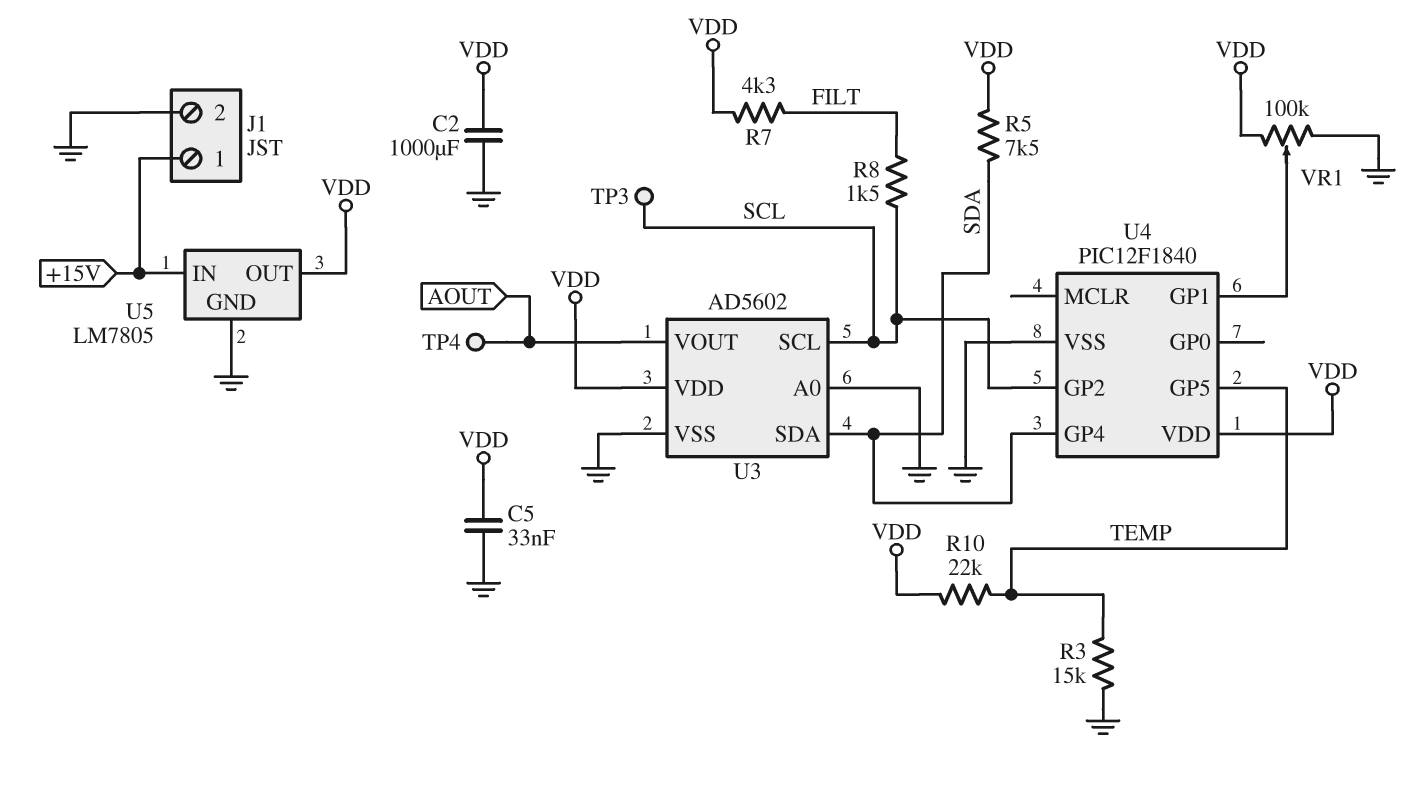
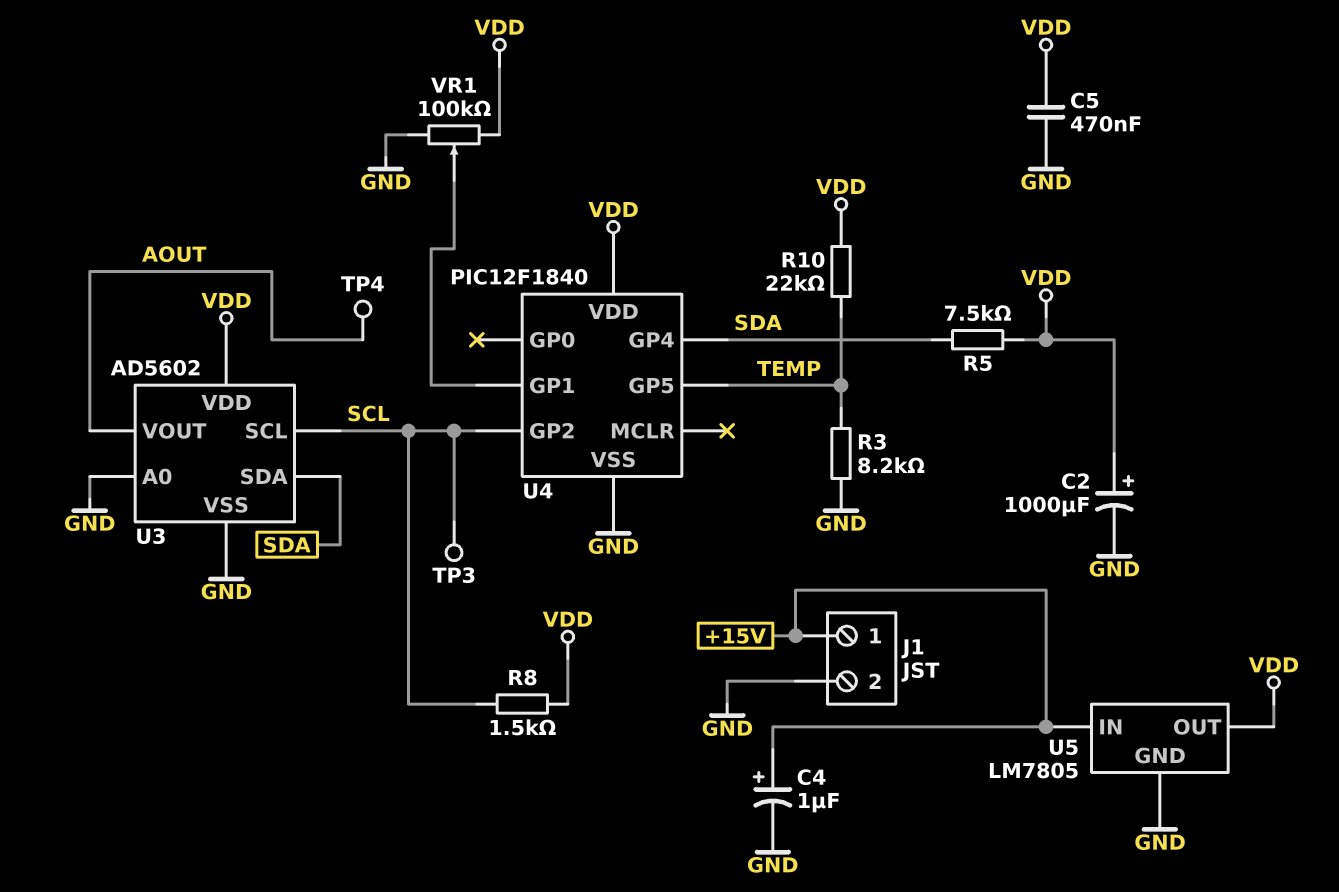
C2: 1000uF (GND, VDD) -> 1000uF (plus VDD, minus GND)
C4: none -> 1uF (plus +15V, minus GND)
C5: 33nF (GND, VDD) -> 470nF (GND, VDD)
R3: 15k (GND, TEMP) -> 8.2k (GND, TEMP)
R7: 4.3k (FILT, VDD) -> none
R8: 1.5k (FILT, SCL) -> 1.5k (SCL, VDD)

